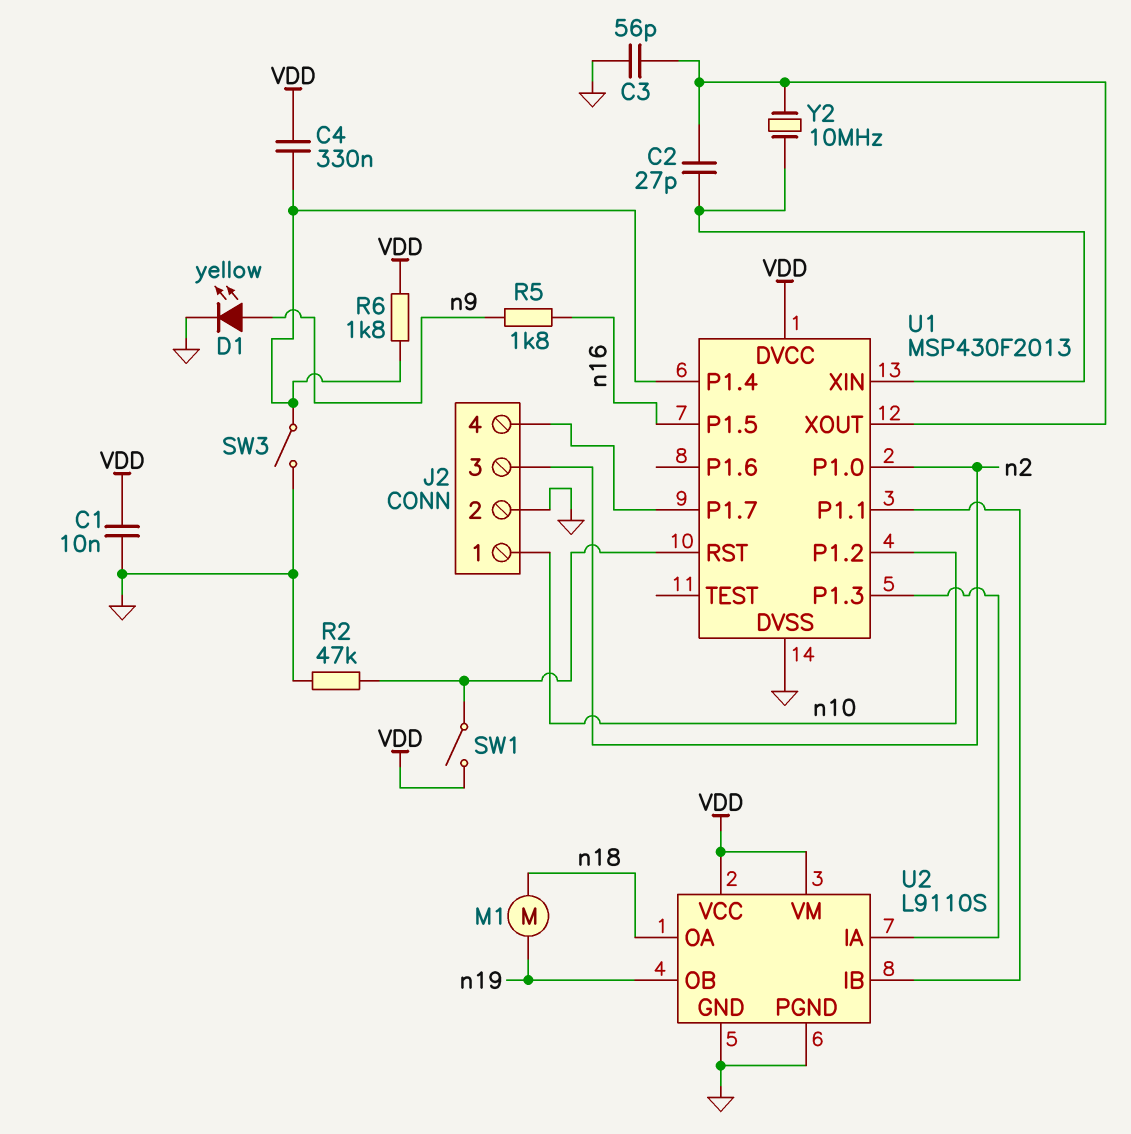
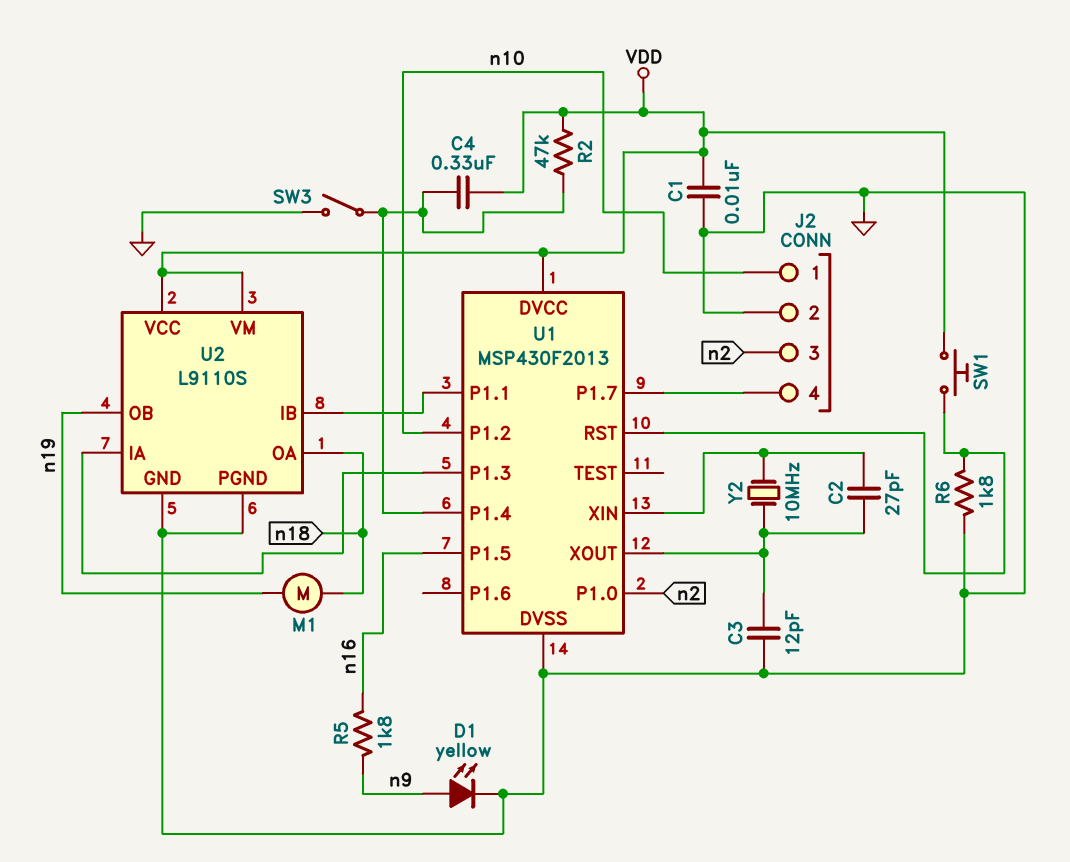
C3: 56pF (GND, U1/XOUT) -> 12pF (GND, U1/XOUT)
R2: 47k (GND, U1/RST) -> 47k (U1/P1.4, VDD)
R6: 1.8k (U1/P1.4, VDD) -> 1.8k (GND, U1/RST)
SW1: switch (U1/RST, VDD) -> button (U1/RST, VDD)

